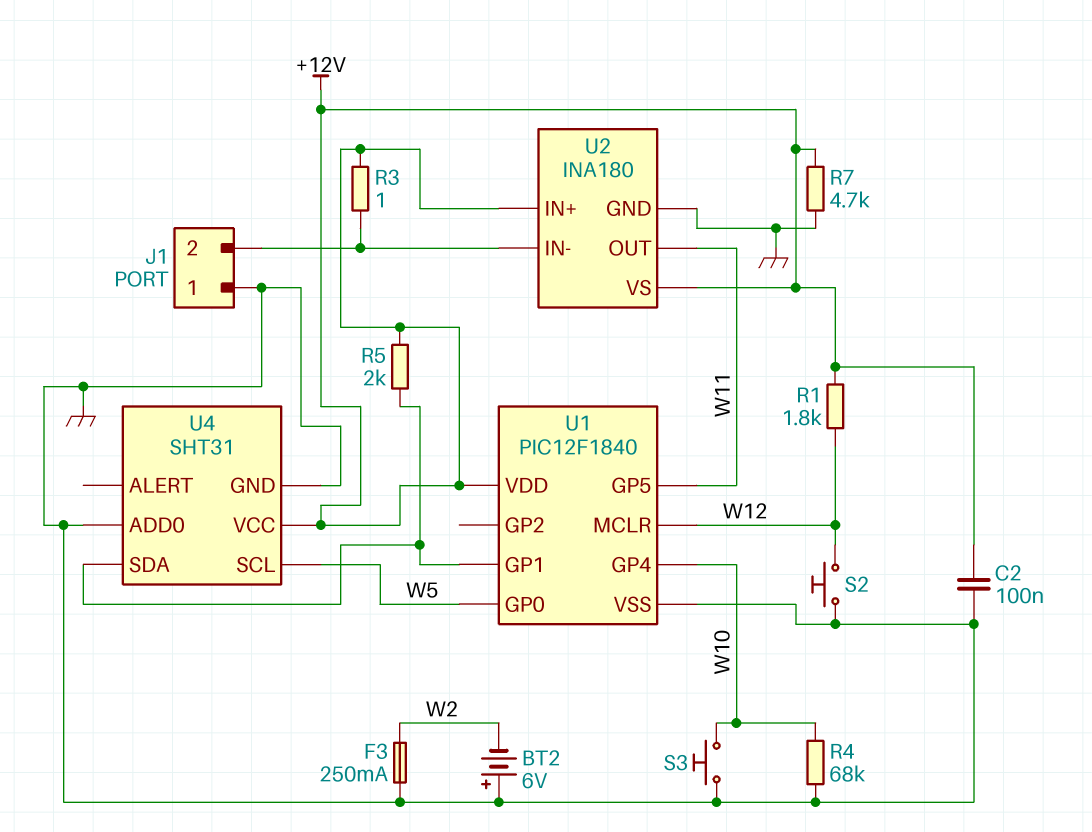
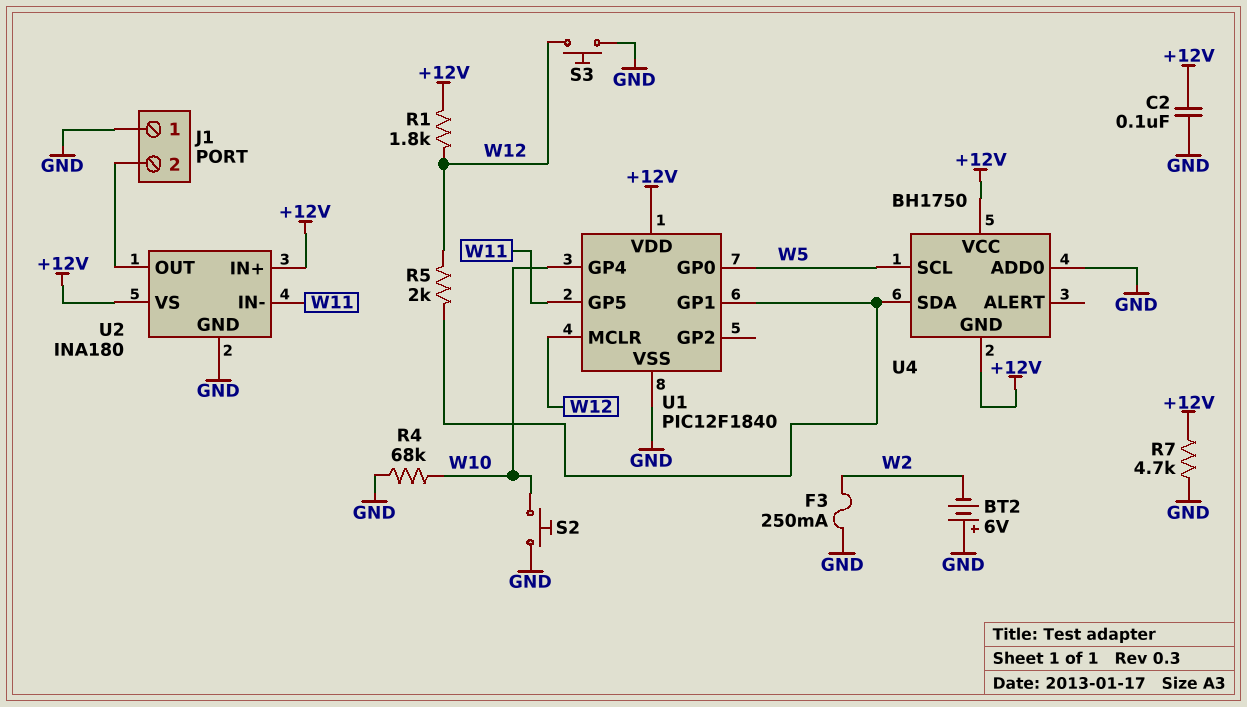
R3: 1 (+12V, J1/2) -> none
R5: 2k (+12V, U1/GP1) -> 2k (U1/GP1, W12)
S2: button (GND, W12) -> button (GND, W10)
S3: button (GND, W10) -> button (GND, W12)
U2 pin IN-: J1/2 -> W11
U2 pin OUT: W11 -> J1/2
U4: SHT31 -> BH1750
U4 pin GND: GND -> +12V

